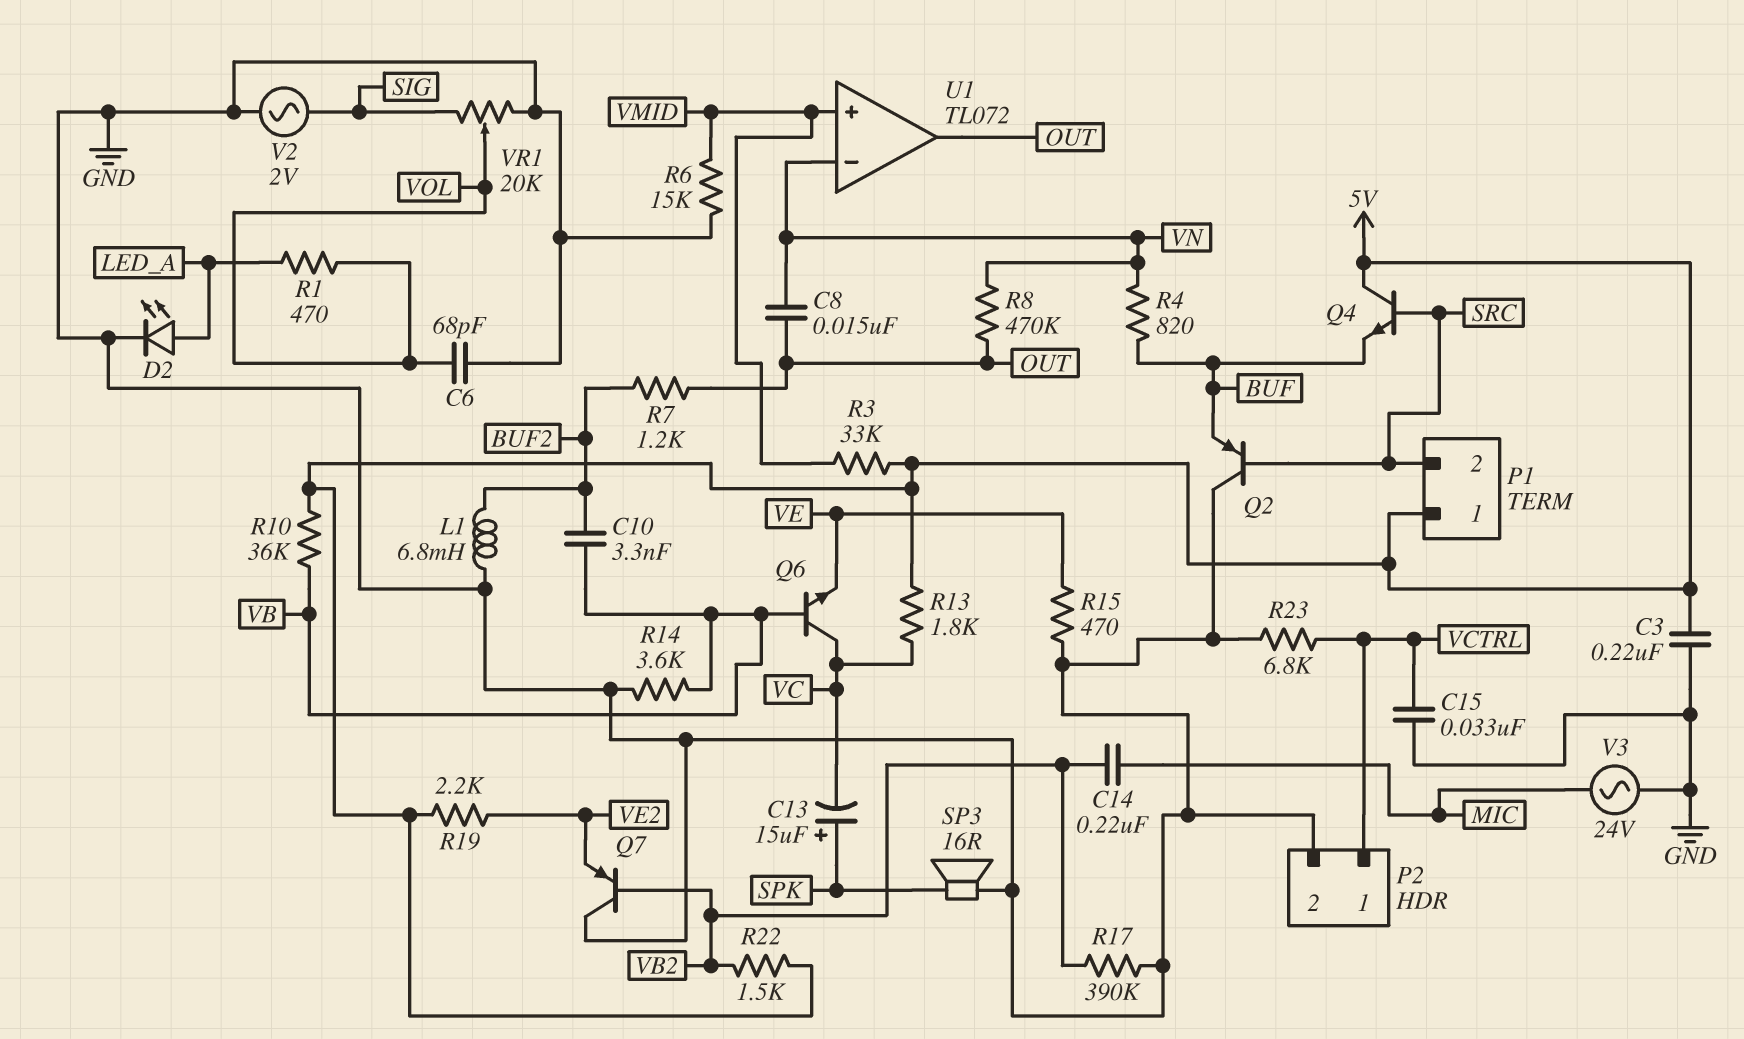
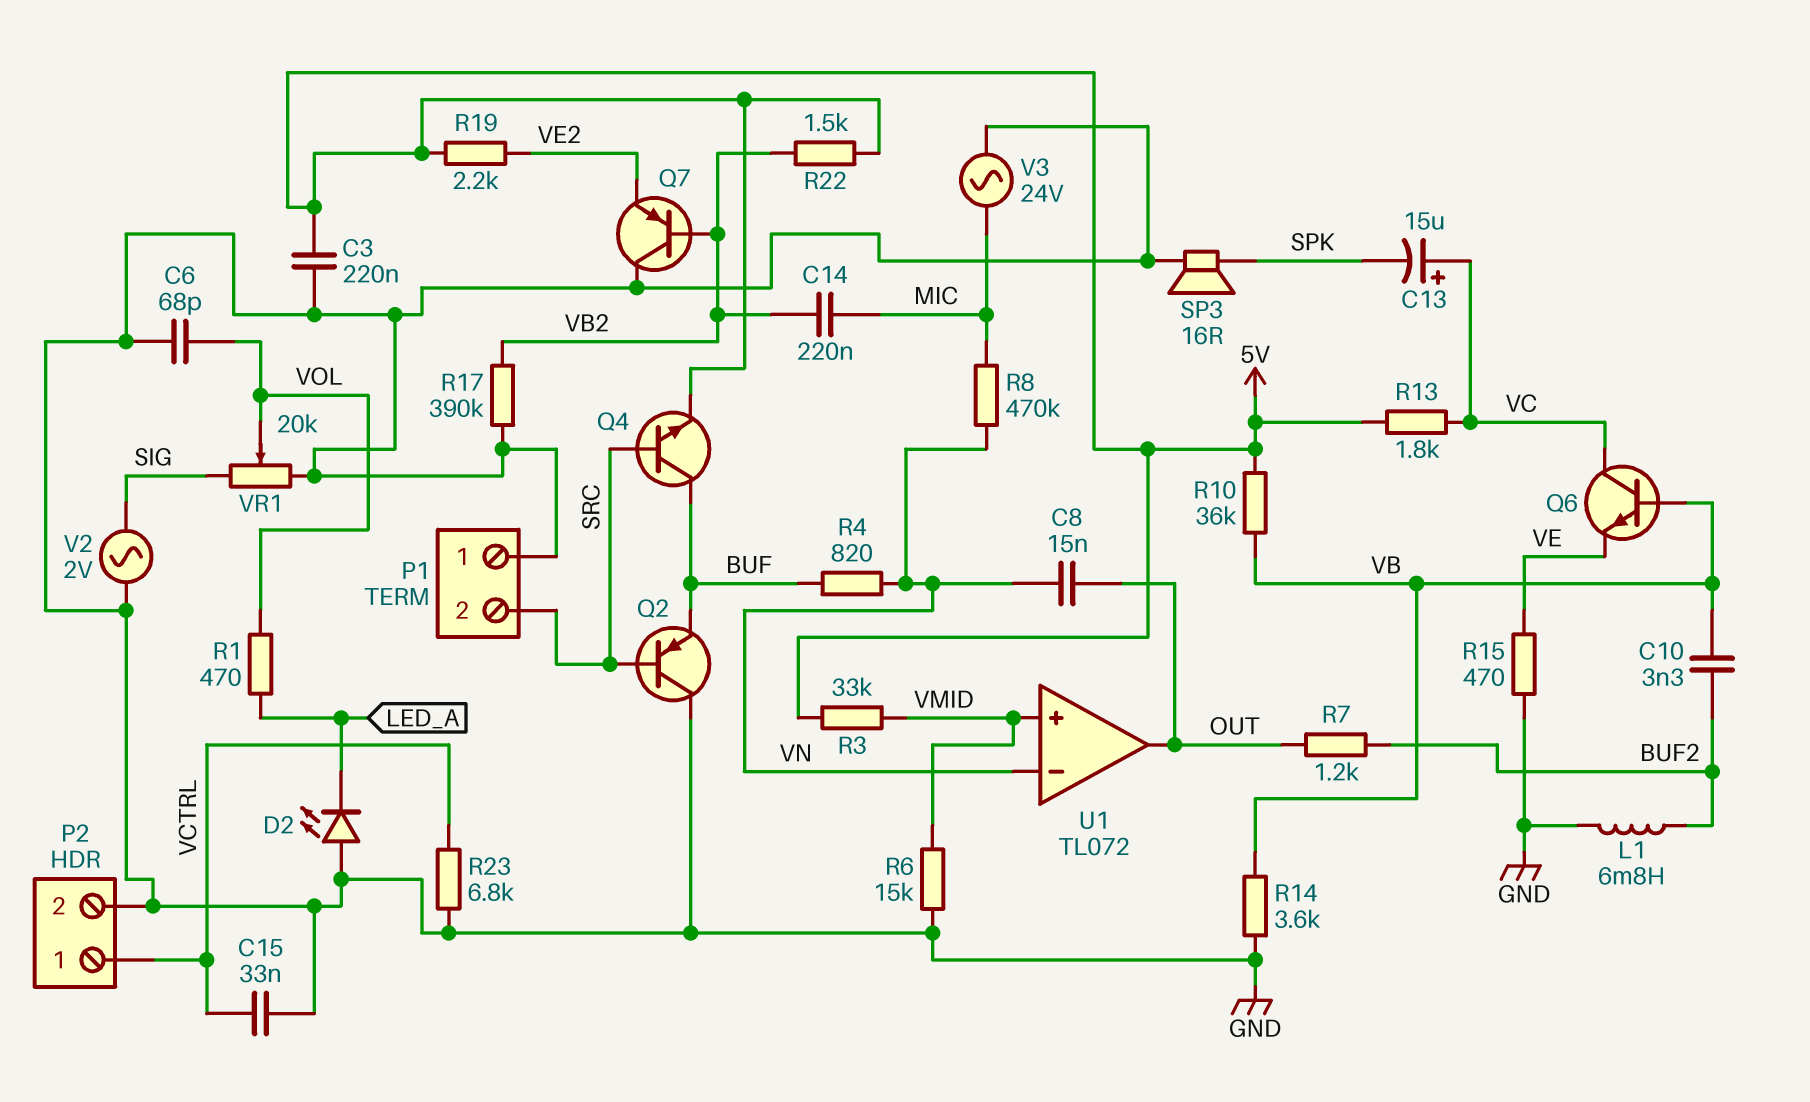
C13: 15uF (plus SPK, minus VC) -> 15uF (plus VC, minus SPK)
D2: LED (A LED_A, K GND) -> LED (A GND, K LED_A)
P1 pin 1: 5V -> GND
Q4: NPN (B SRC, C 5V, E BUF) -> NPN (B SRC, C BUF, E 5V)
R8: 470k (OUT, VN) -> 470k (MIC, VN)

